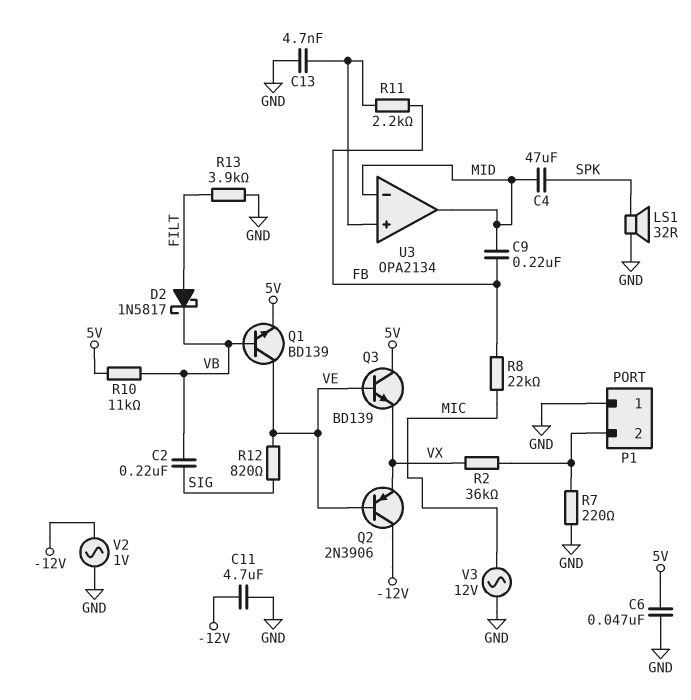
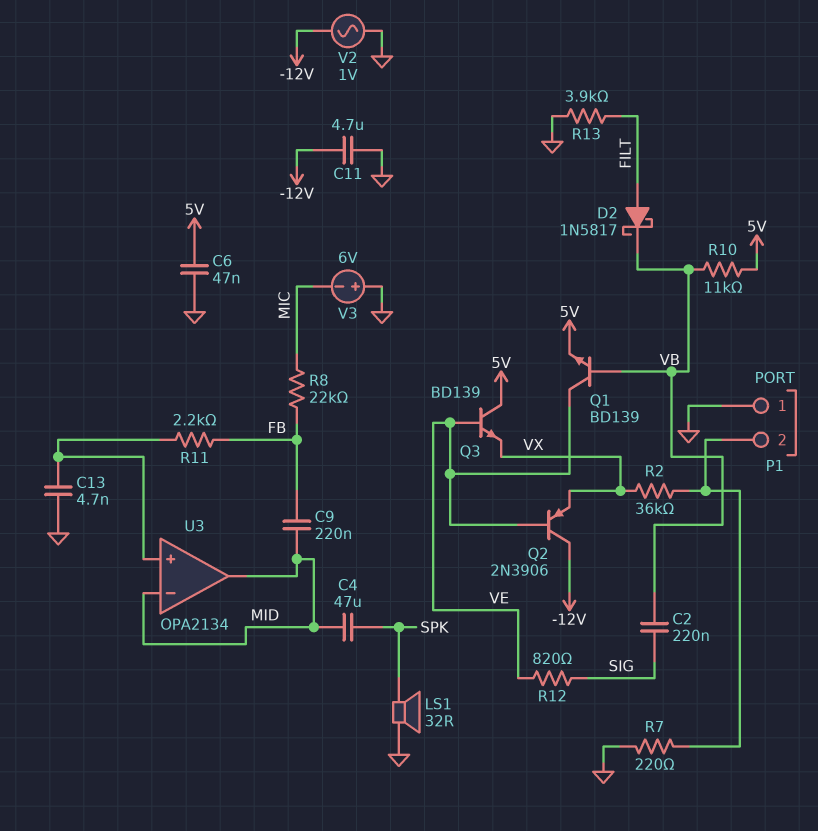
V3: AC 12V (GND, MIC) -> 6V (plus GND, minus MIC)

